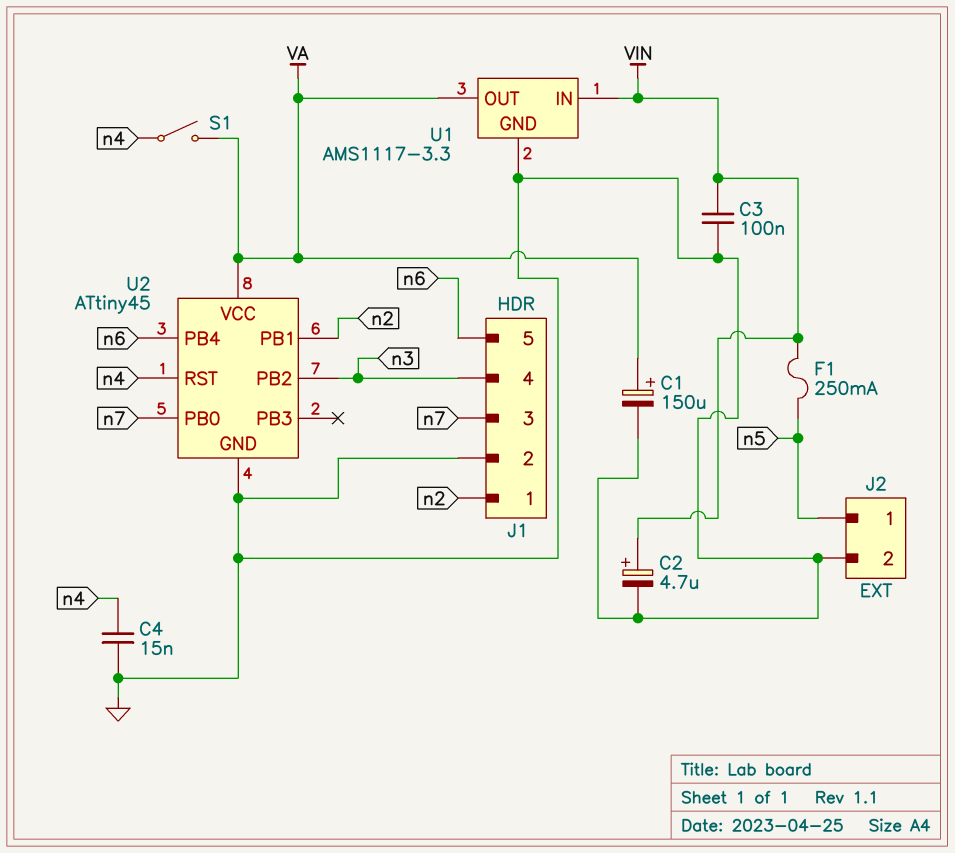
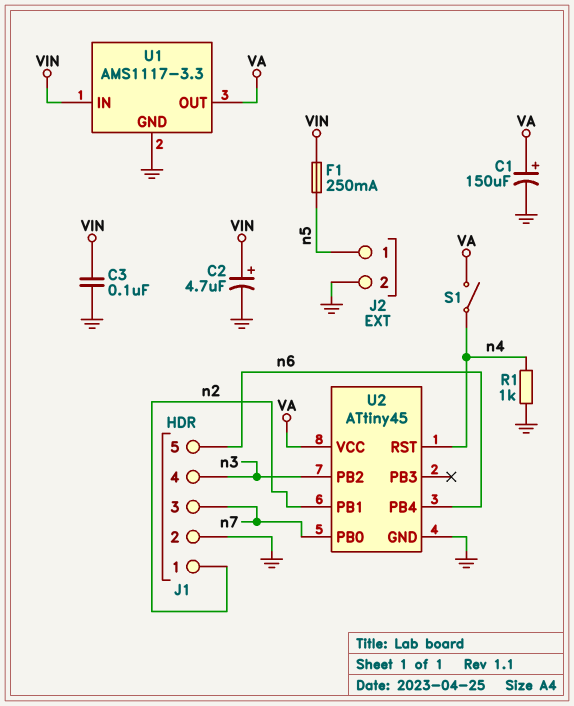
C4: 15nF (GND, n4) -> none
R1: none -> 1k (GND, n4)

